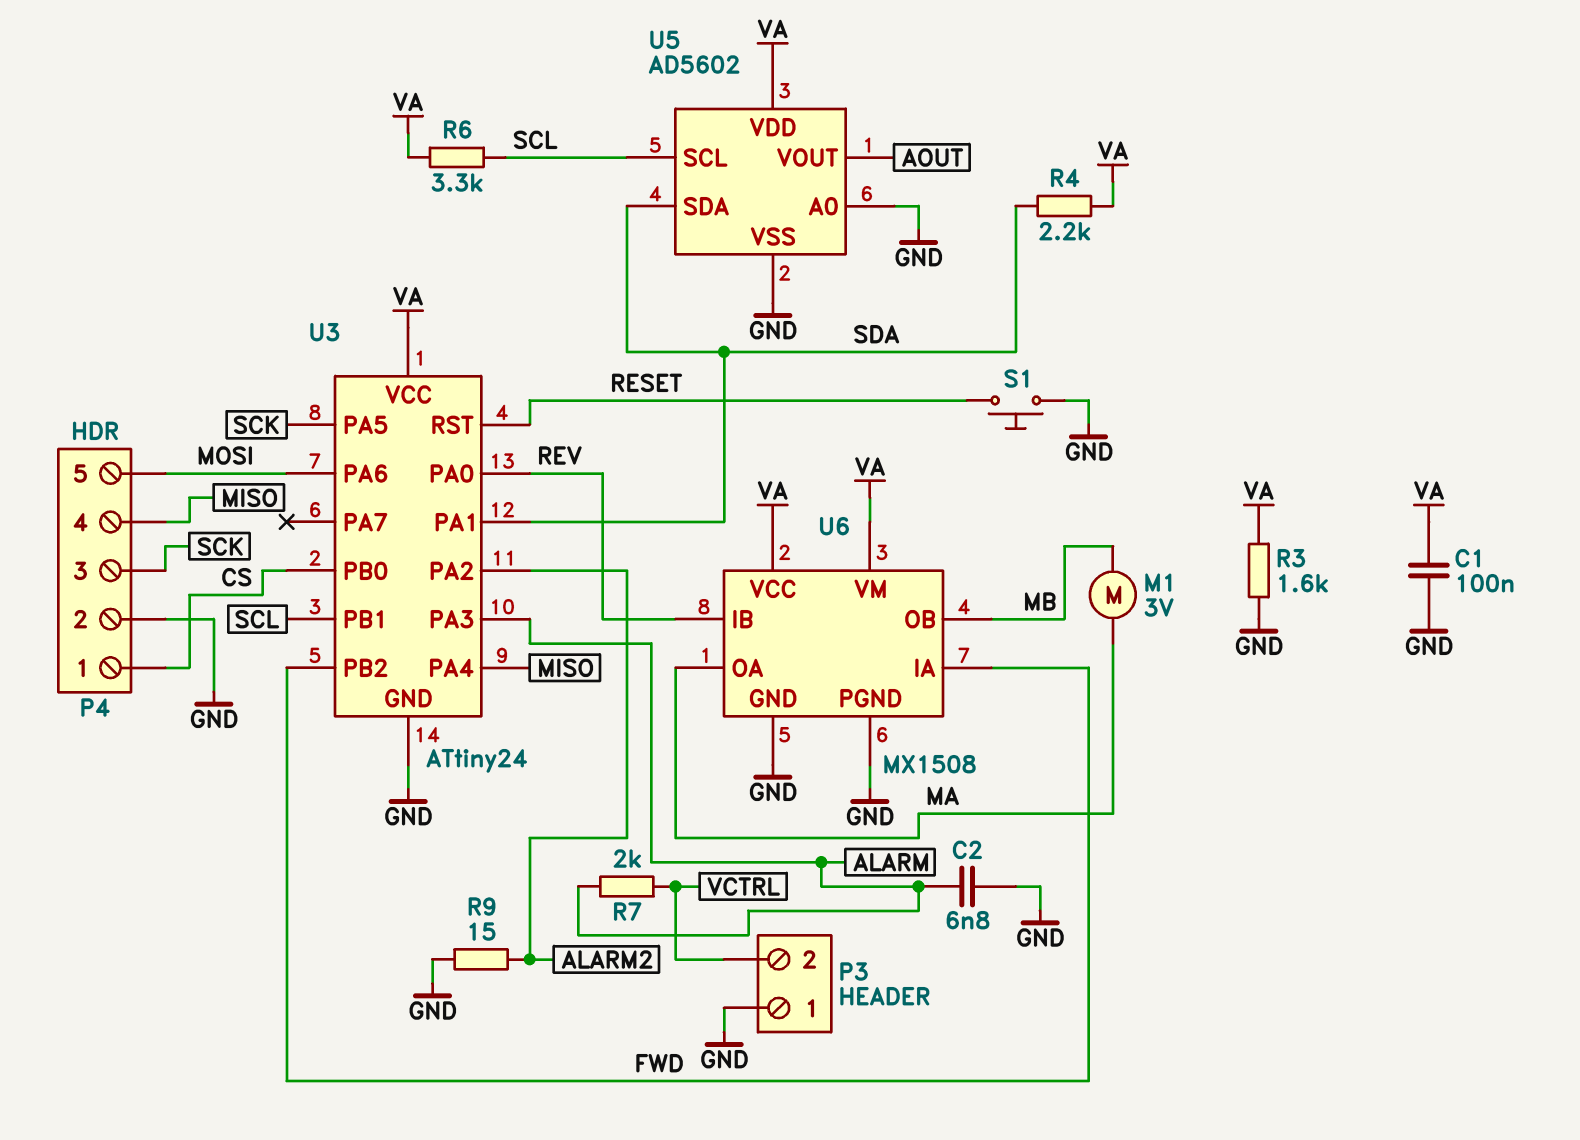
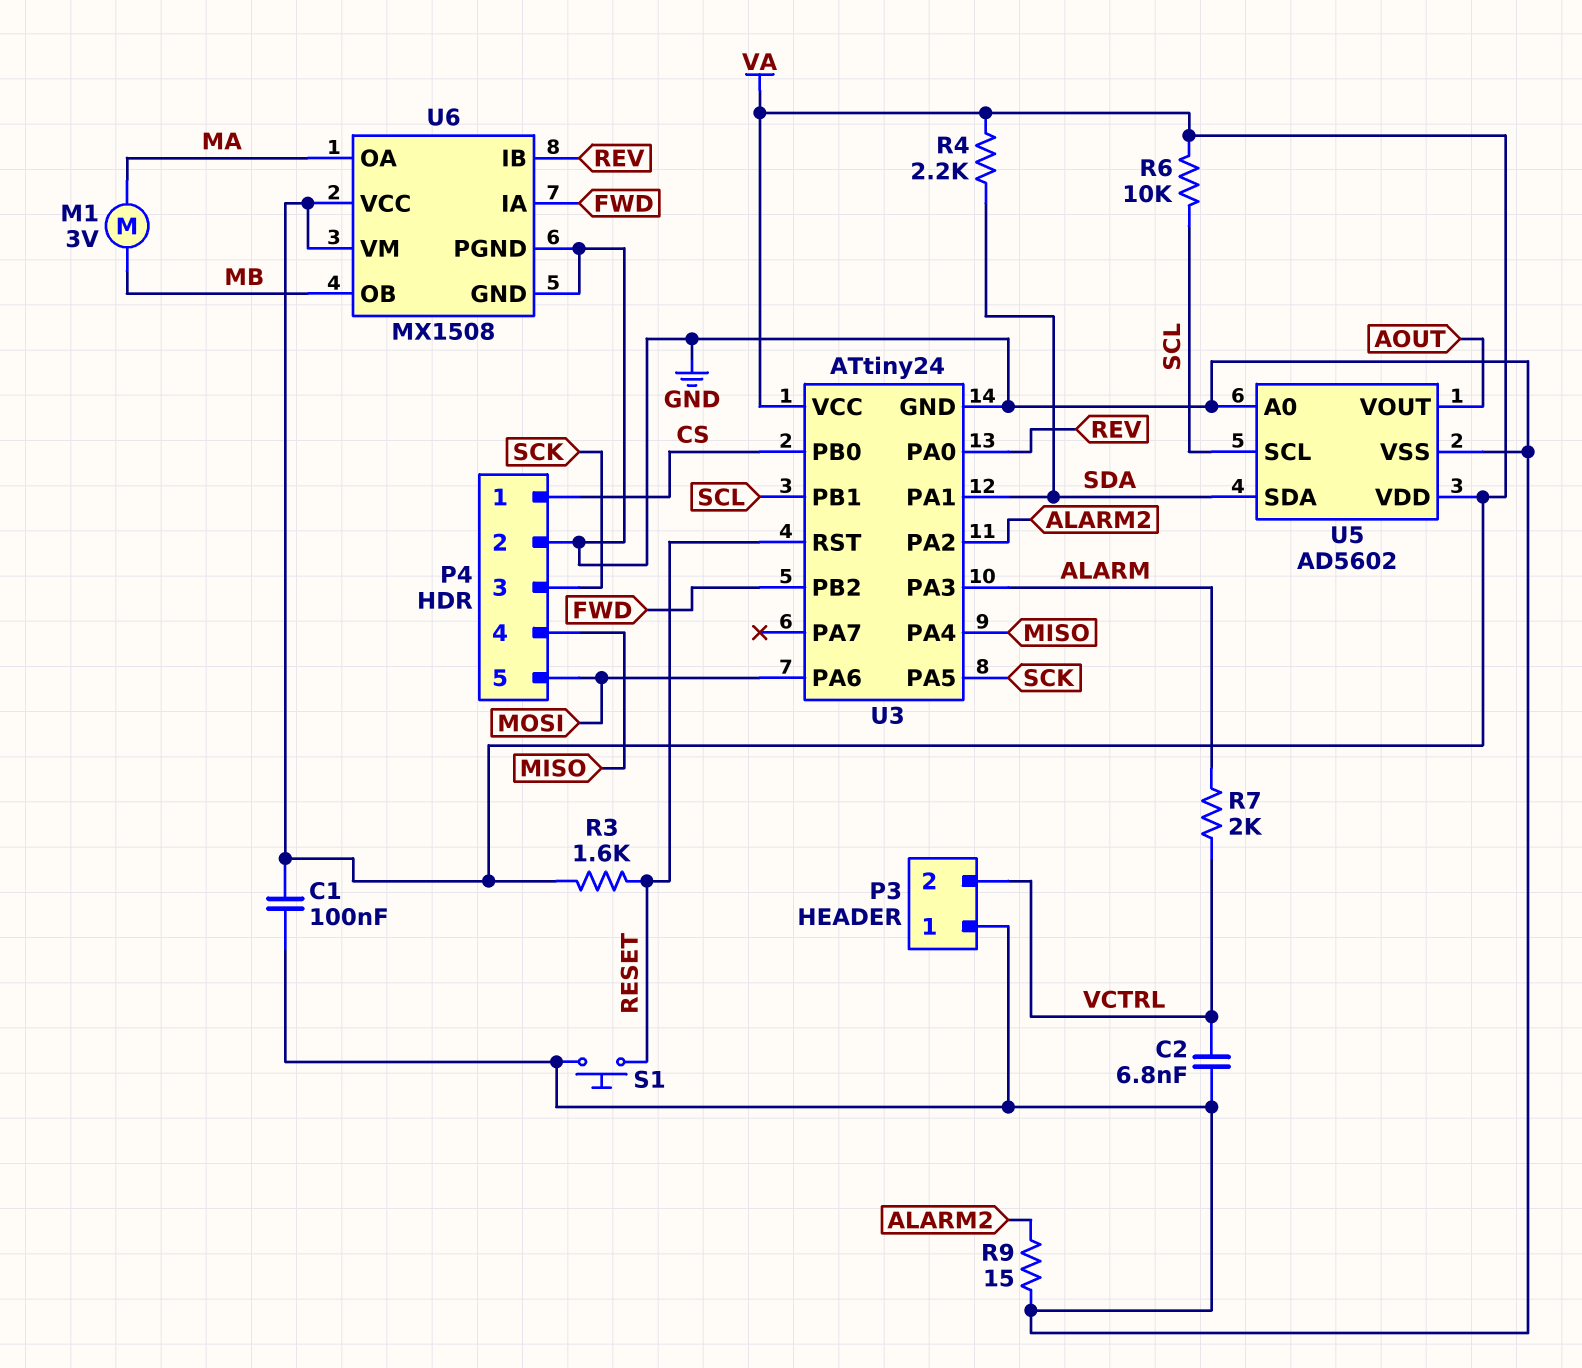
C2: 6.8nF (ALARM, GND) -> 6.8nF (GND, VCTRL)
R3: 1.6k (GND, VA) -> 1.6k (RESET, VA)
R6: 3.3k (SCL, VA) -> 10k (SCL, VA)

